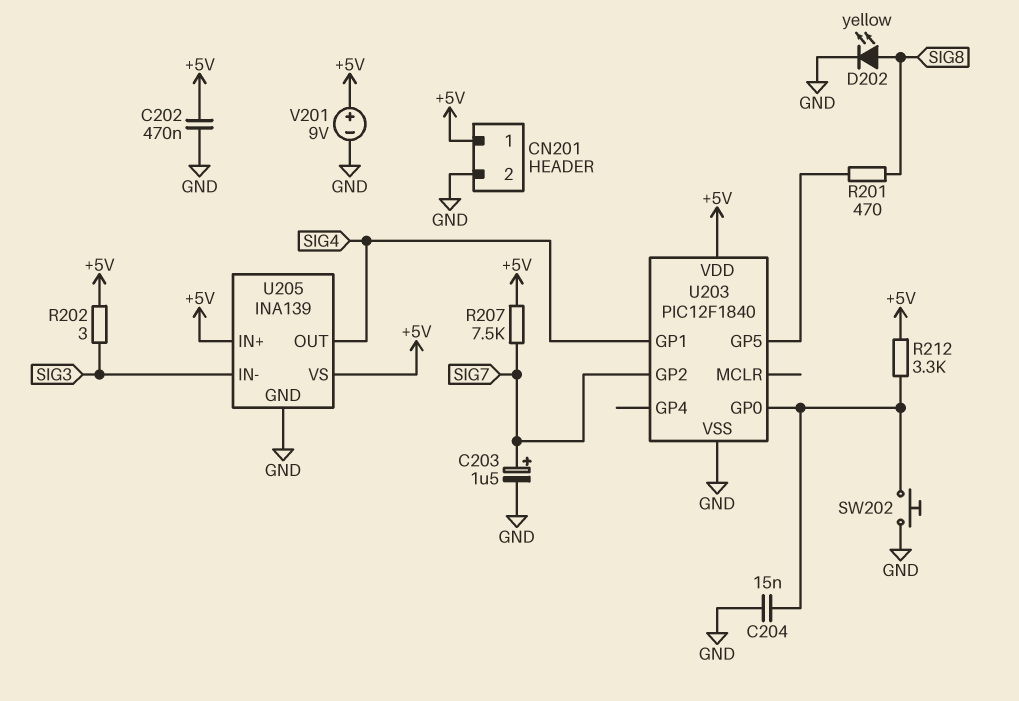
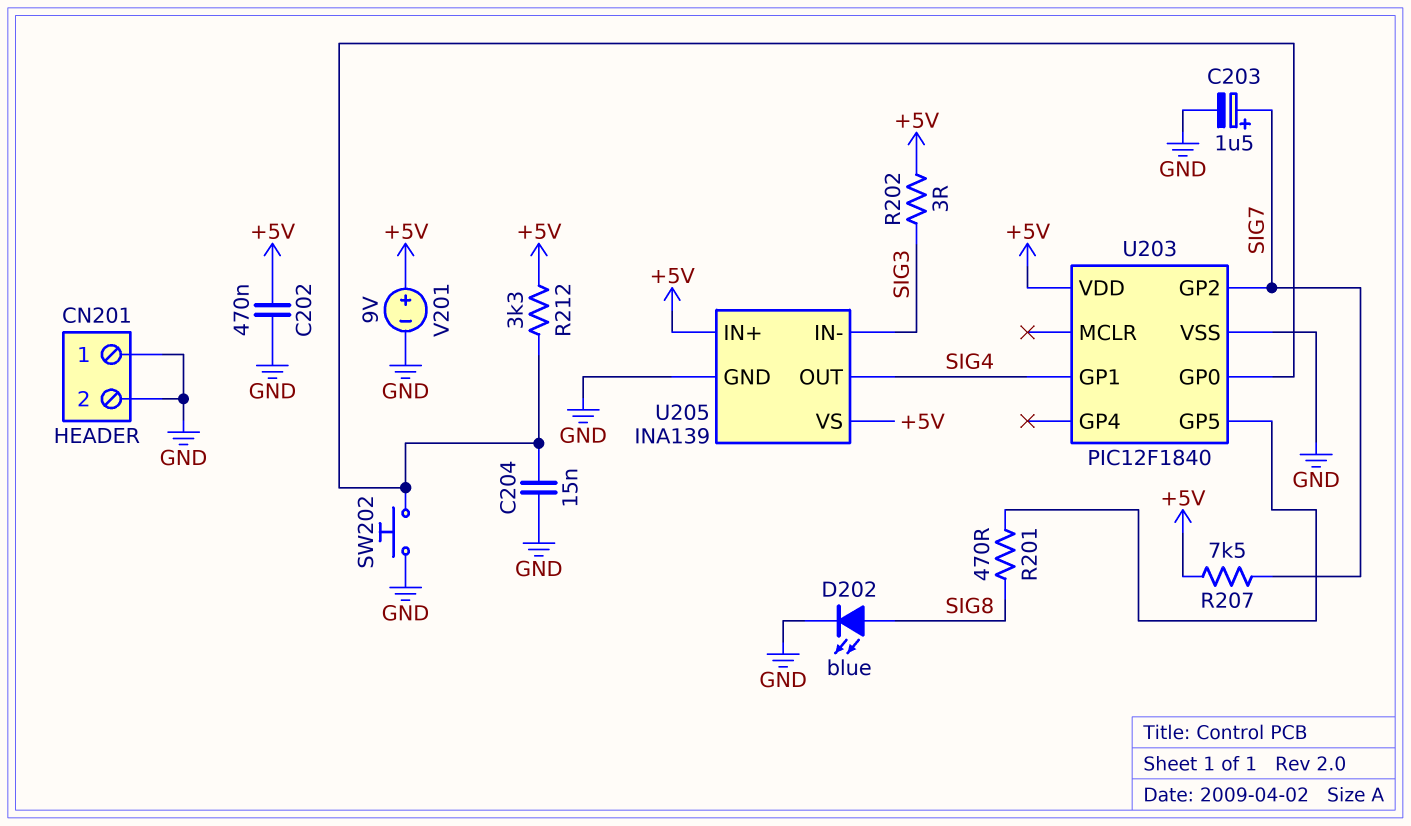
CN201 pin 1: +5V -> GND
D202: LED yellow (A SIG8, K GND) -> LED blue (A SIG8, K GND)

